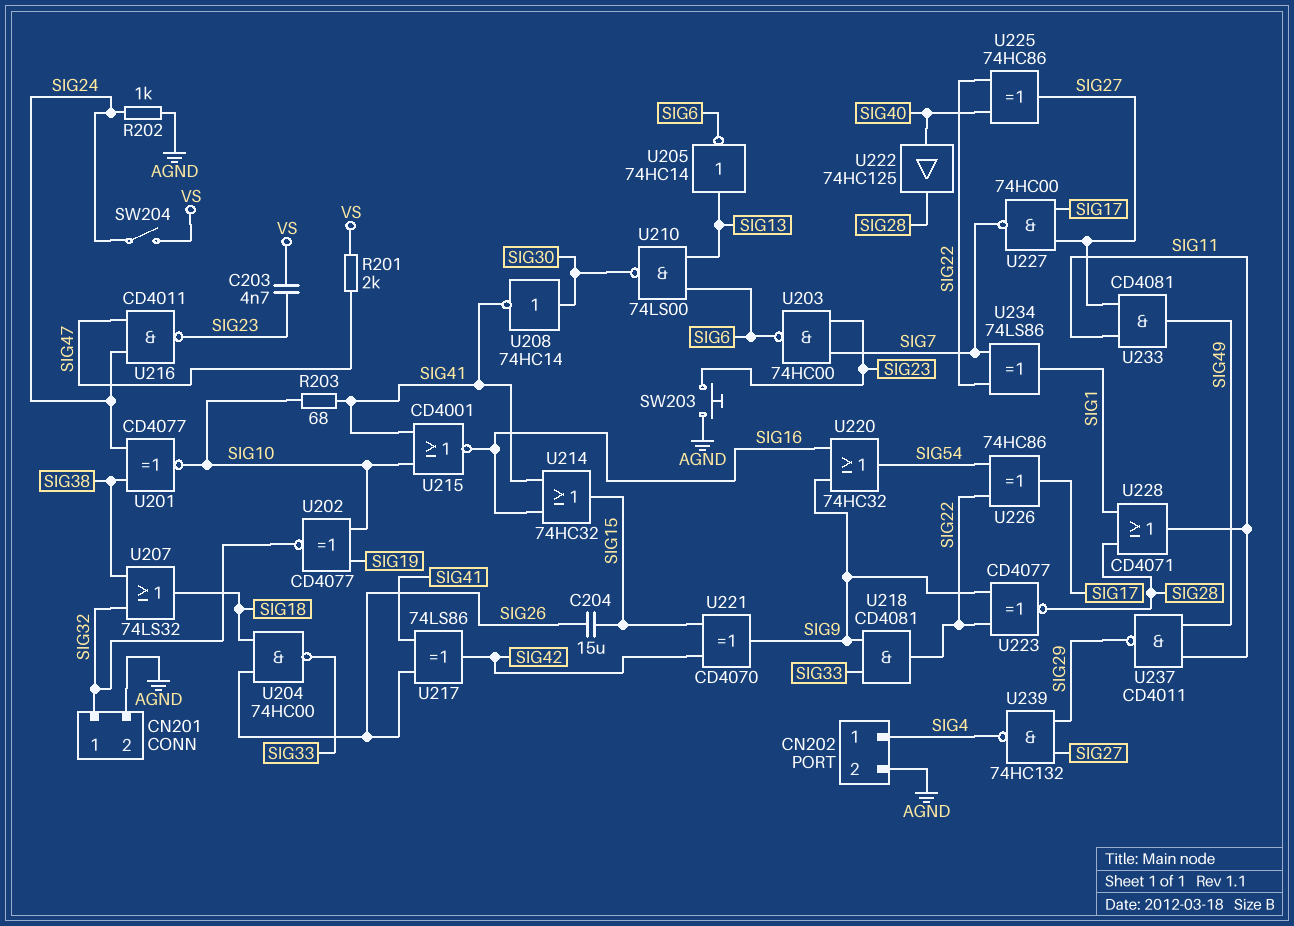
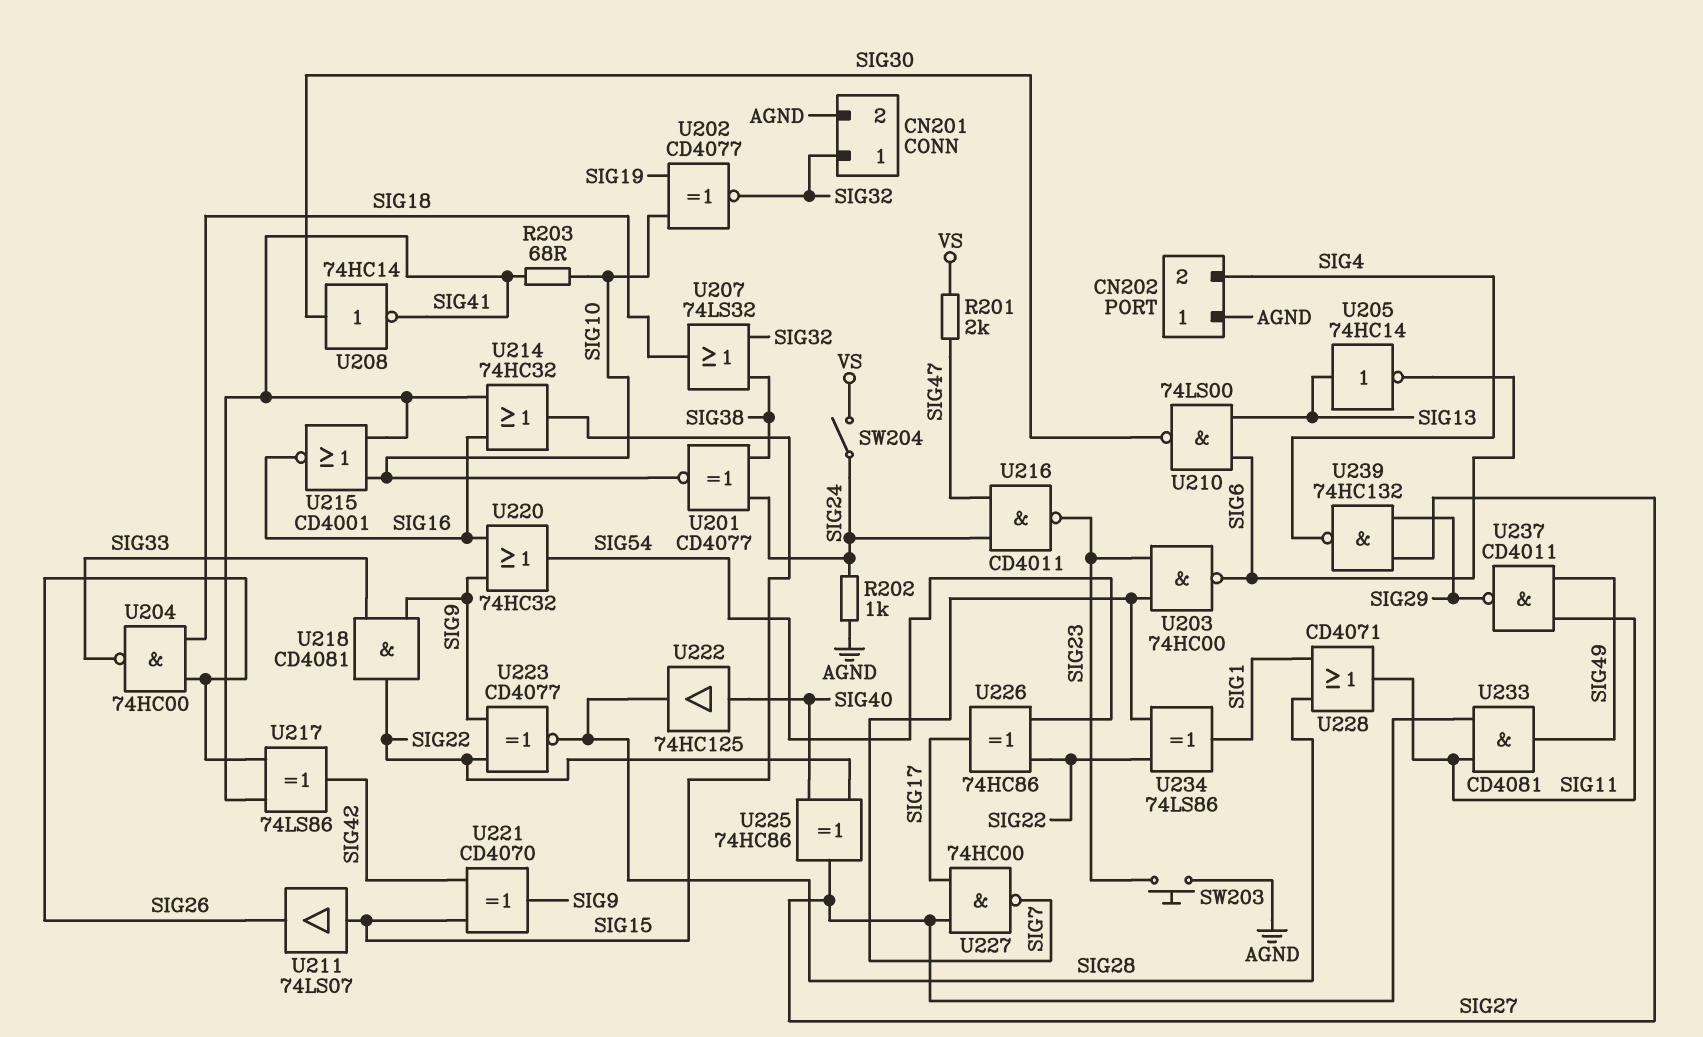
C203: 4.7nF (SIG23, VS) -> none
C204: 15uF (SIG15, SIG26) -> none
CN202 pin 1: SIG4 -> AGND
CN202 pin 2: AGND -> SIG4
U211: none -> buffer 74LS07 (in SIG15, out SIG26)

